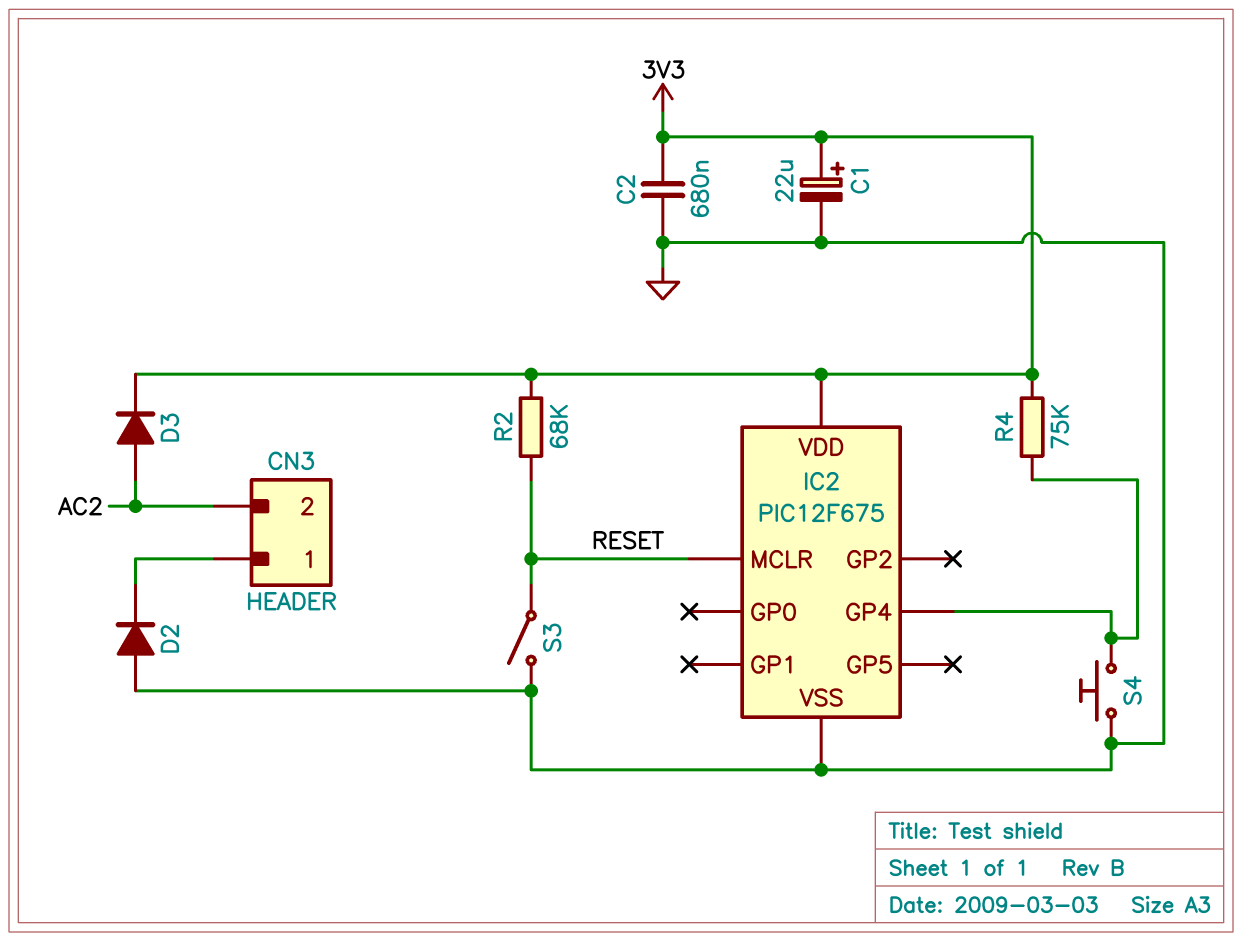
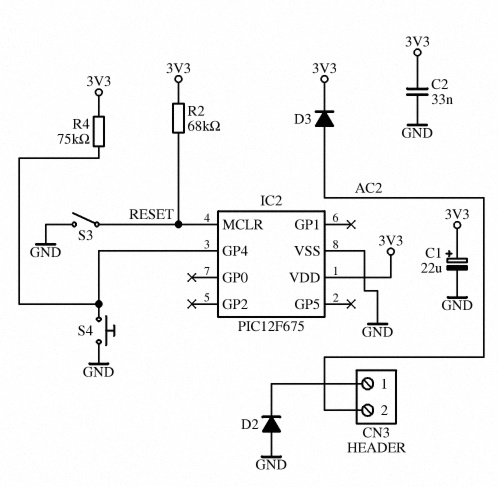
C2: 680nF (3V3, GND) -> 33nF (3V3, GND)

